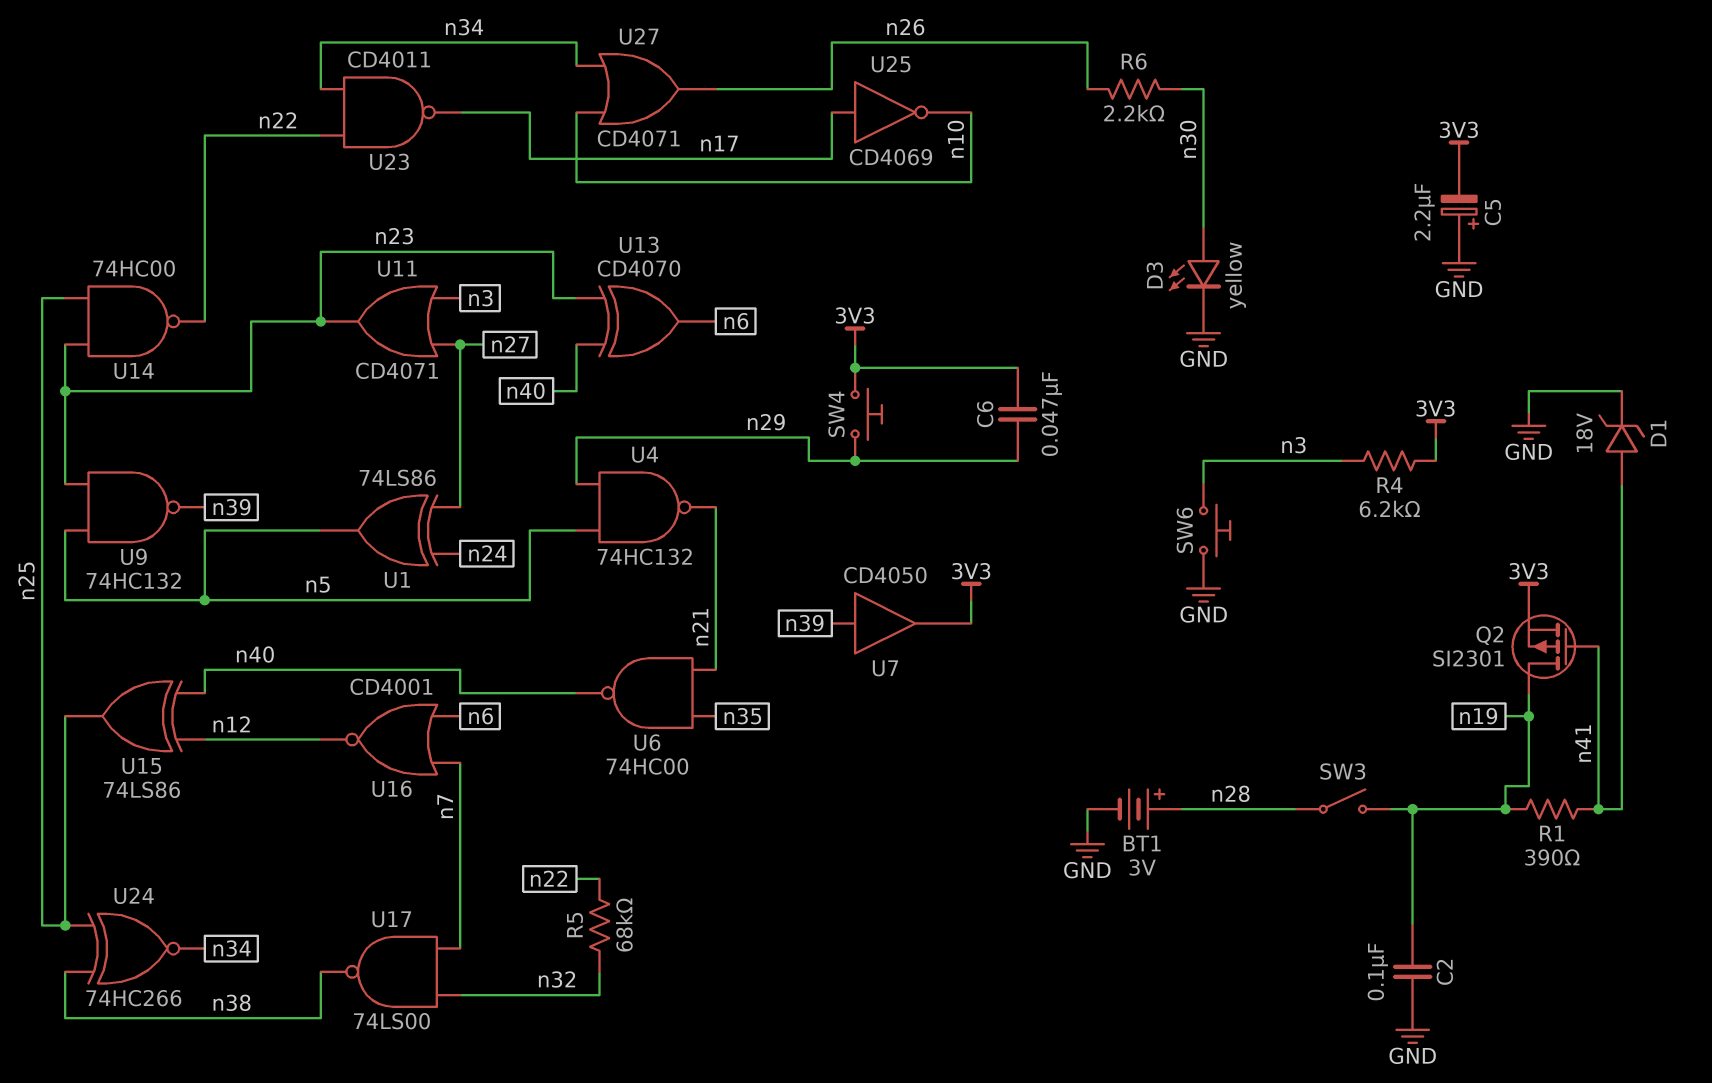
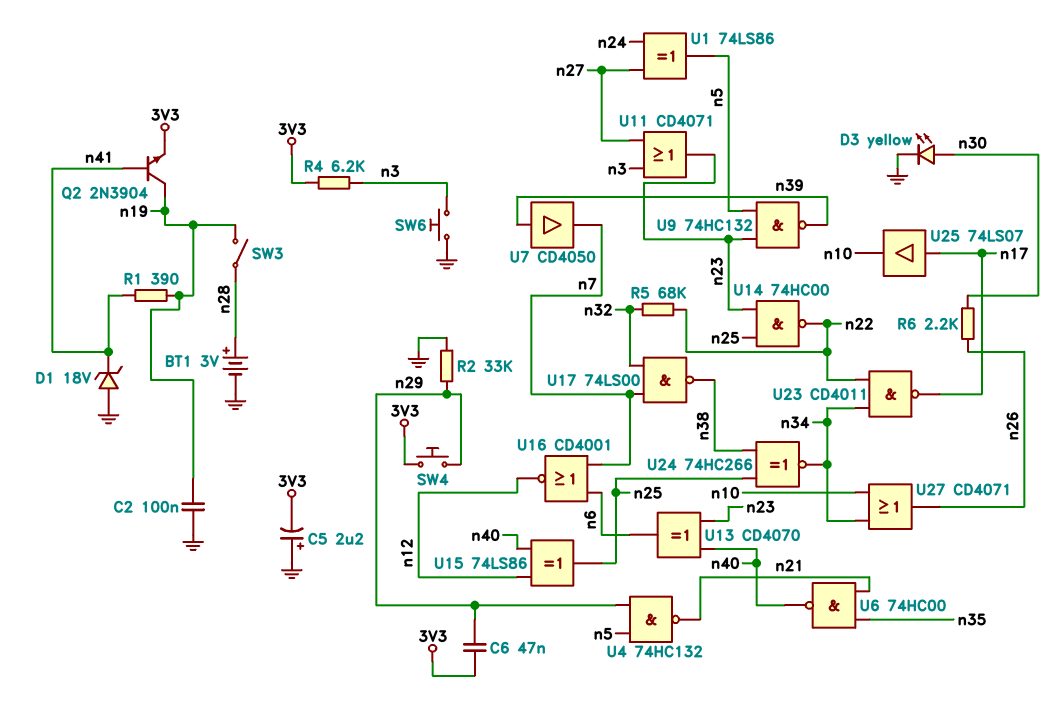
D1: zener 18V (A n41, K GND) -> zener 18V (A GND, K n41)
Q2: PMOS SI2301 (G n41, D n19, S 3V3) -> NPN 2N3904 (B n41, C n19, E 3V3)
R2: none -> 33k (GND, n29)
U7: buffer CD4050 (in n39, out 3V3) -> buffer CD4050 (in n39, out n7)
U25: NOT CD4069 (in n17, out n10) -> buffer 74LS07 (in n17, out n10)

